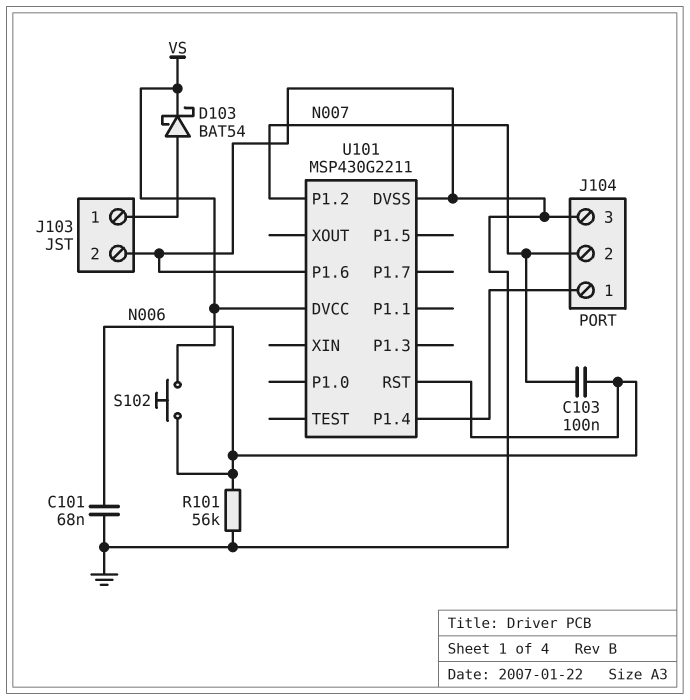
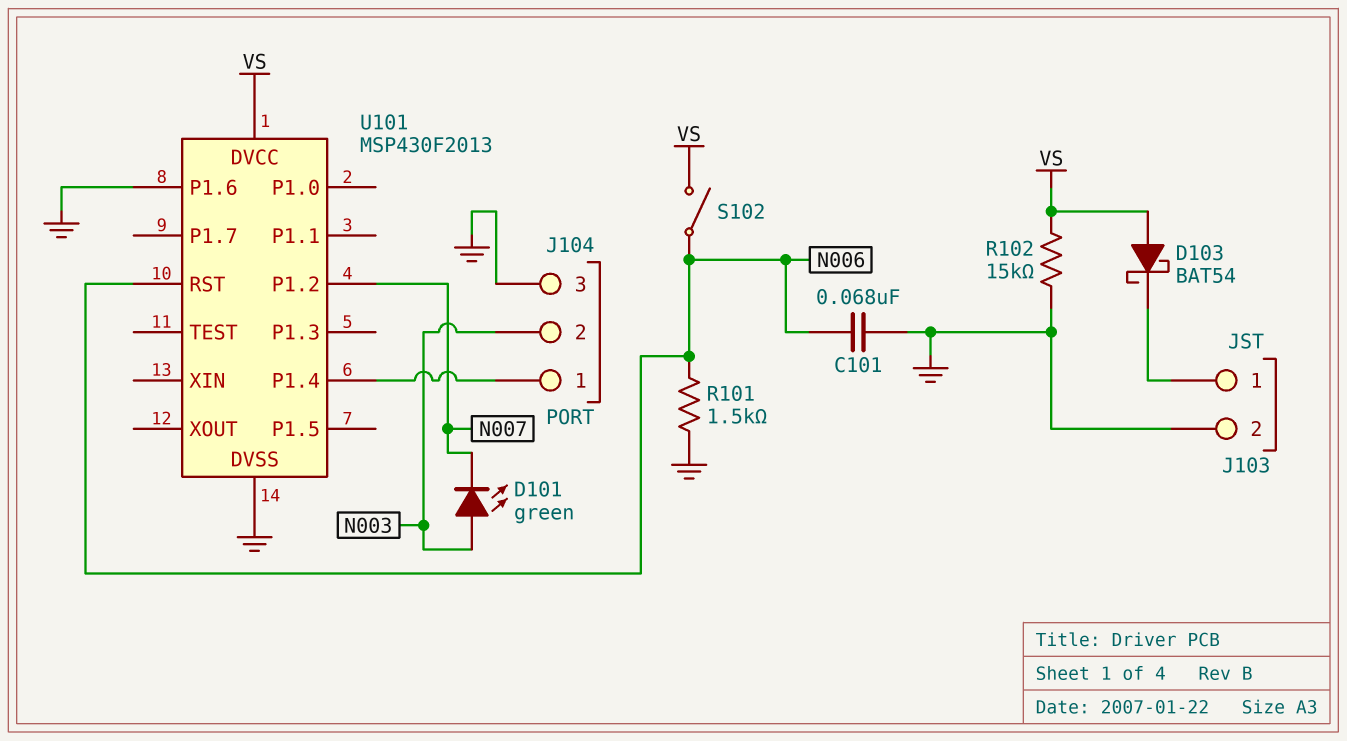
C103: 100nF (N006, N007) -> none
D101: none -> LED green (A N003, K N007)
D103: schottky BAT54 (A J103/1, K VS) -> schottky BAT54 (A VS, K J103/1)
J104 pin 2: N007 -> N003
R101: 56k (GND, N006) -> 1.5k (GND, N006)
R102: none -> 15k (GND, VS)
S102: button (N006, VS) -> switch (N006, VS)
U101: MSP430G2211 -> MSP430F2013

